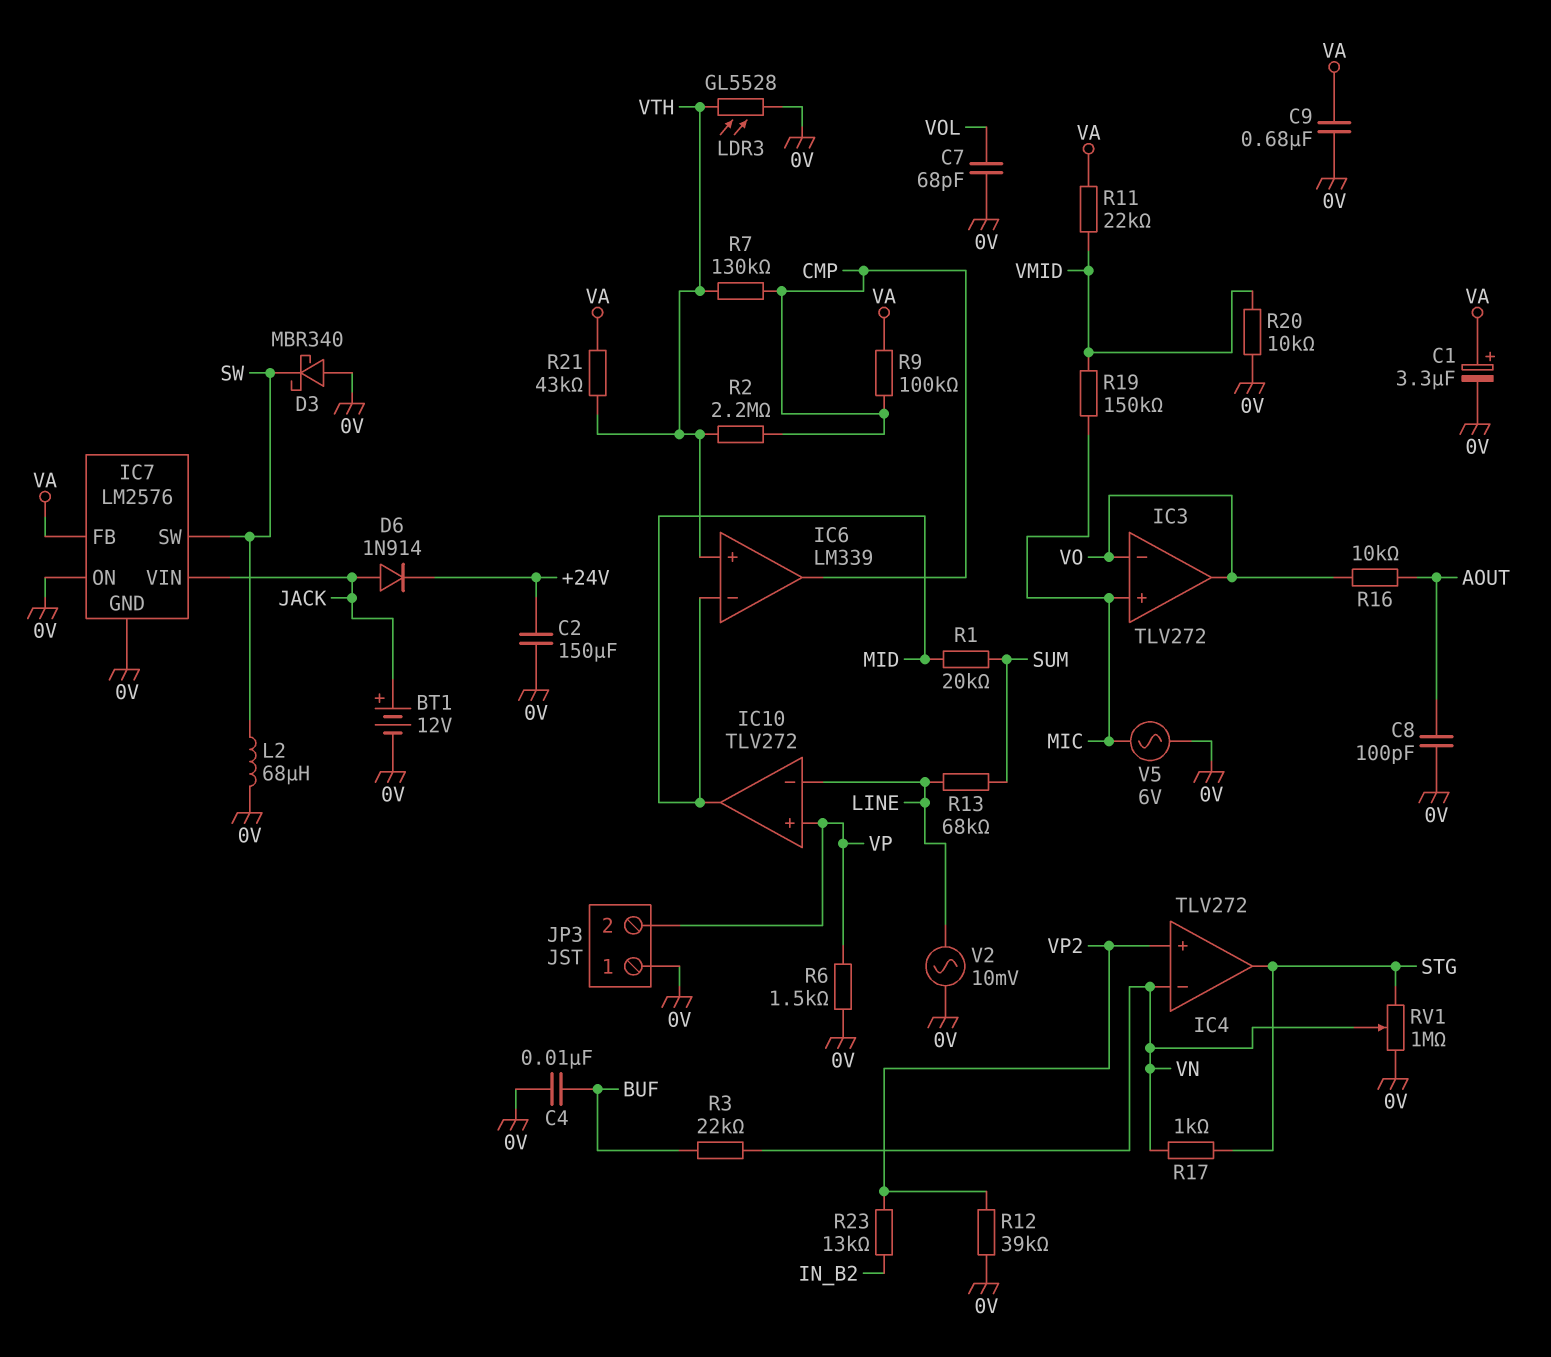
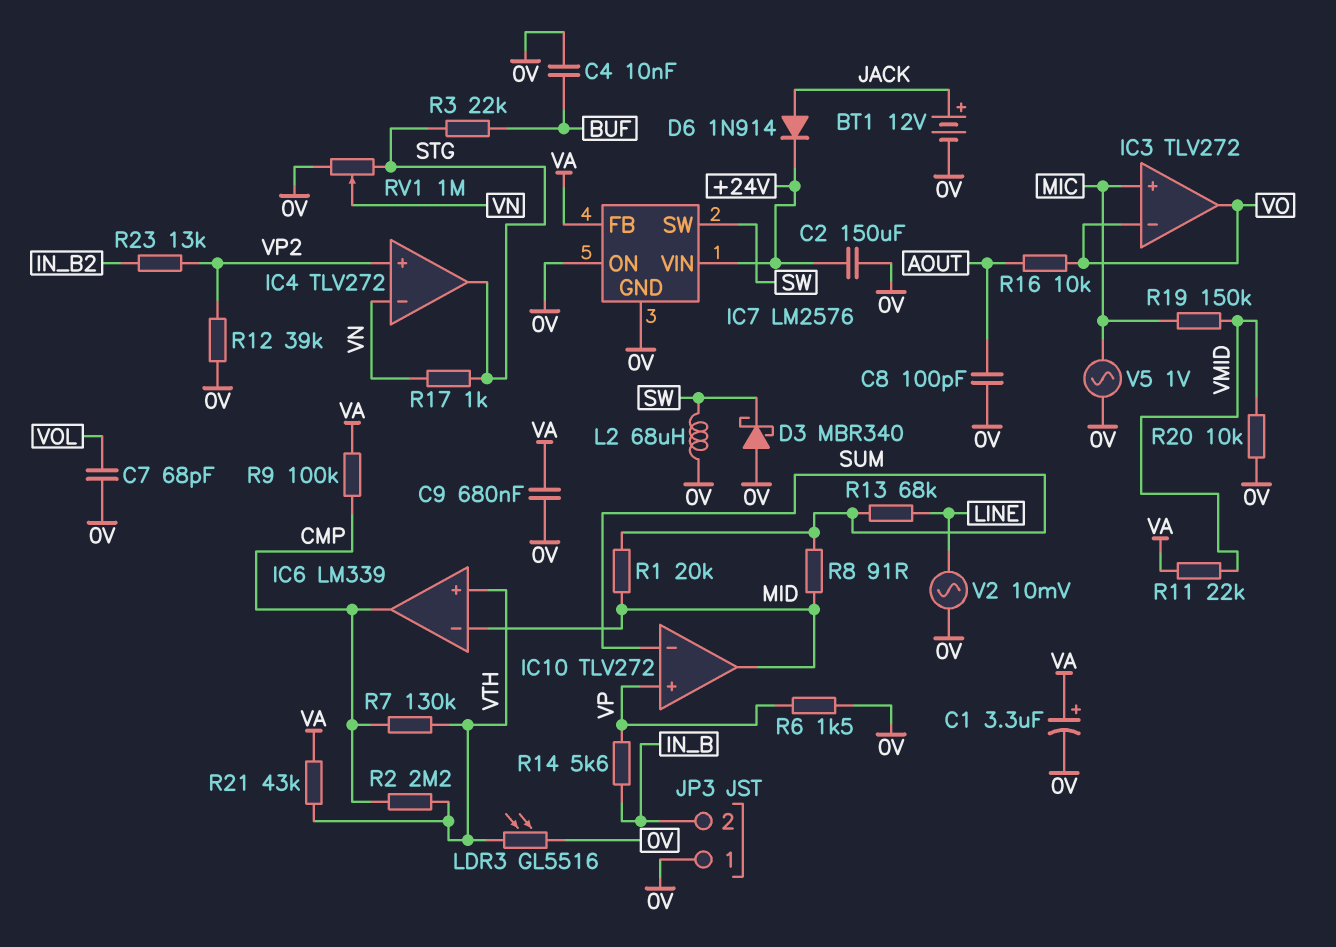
IC7 pin VIN: JACK -> +24V
IC10 pin in-: LINE -> SUM
JP3 pin 2: VP -> IN_B
LDR3: GL5528 (0V, VTH) -> GL5516 (0V, VTH)
R3: 22k (BUF, VN) -> 22k (BUF, STG)
R8: none -> 91 (MID, SUM)
R14: none -> 5.6k (IN_B, VP)
V5: AC 6V (0V, MIC) -> AC 1V (0V, MIC)

